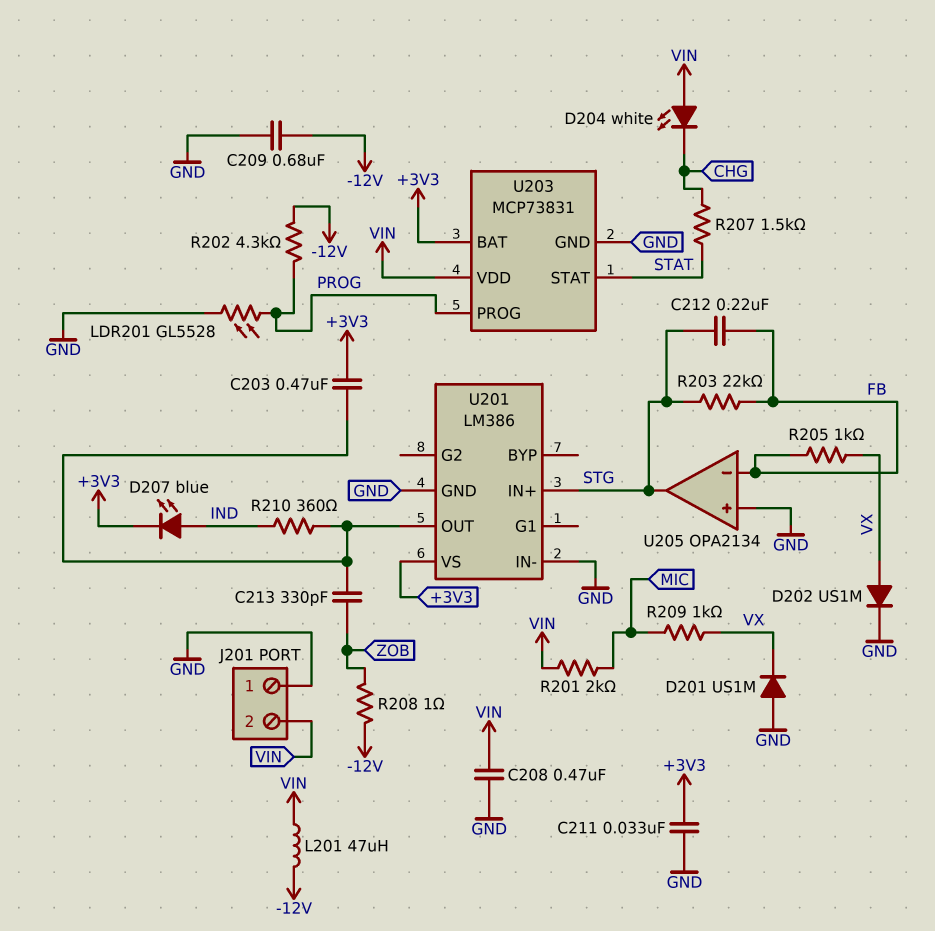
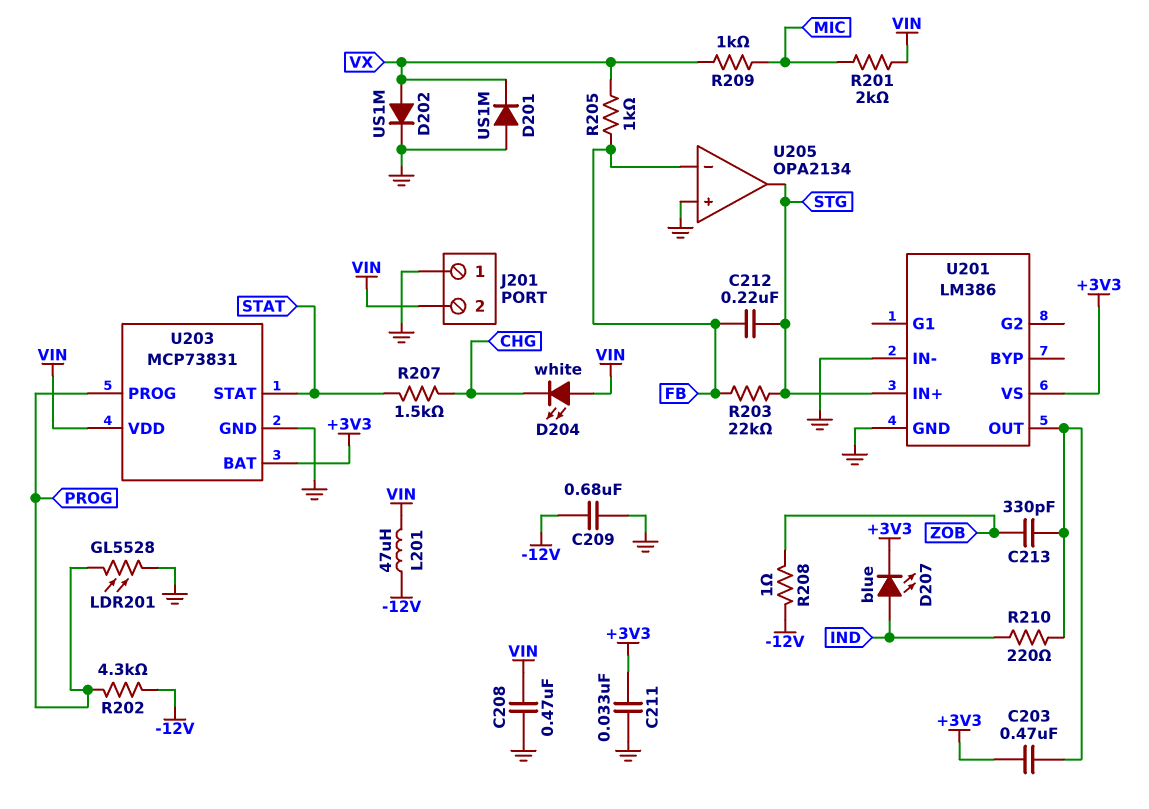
R210: 360 (IND, U201/OUT) -> 220 (IND, U201/OUT)

